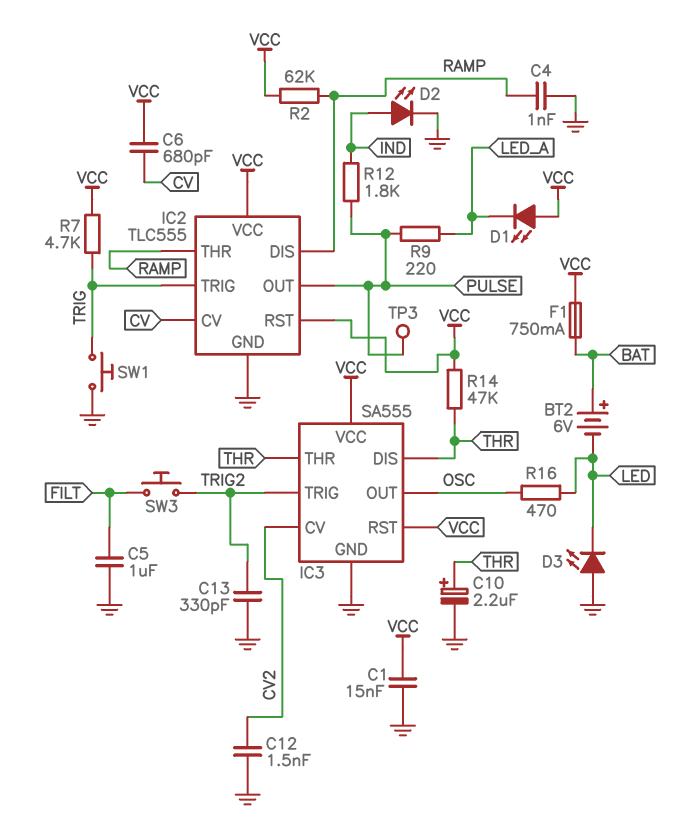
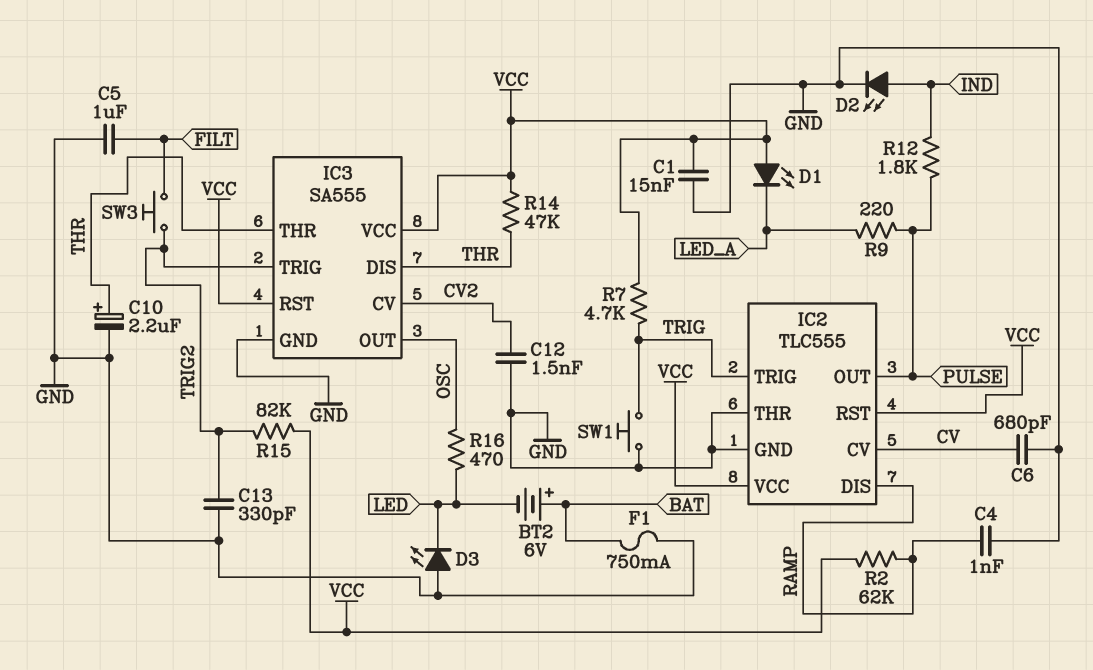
C6: 680pF (CV, VCC) -> 680pF (CV, GND)
F1: 750mA (BAT, VCC) -> 750mA (BAT, GND)
IC2 pin THR: RAMP -> GND
R15: none -> 82k (TRIG2, VCC)
TP3: test point (PULSE) -> none

